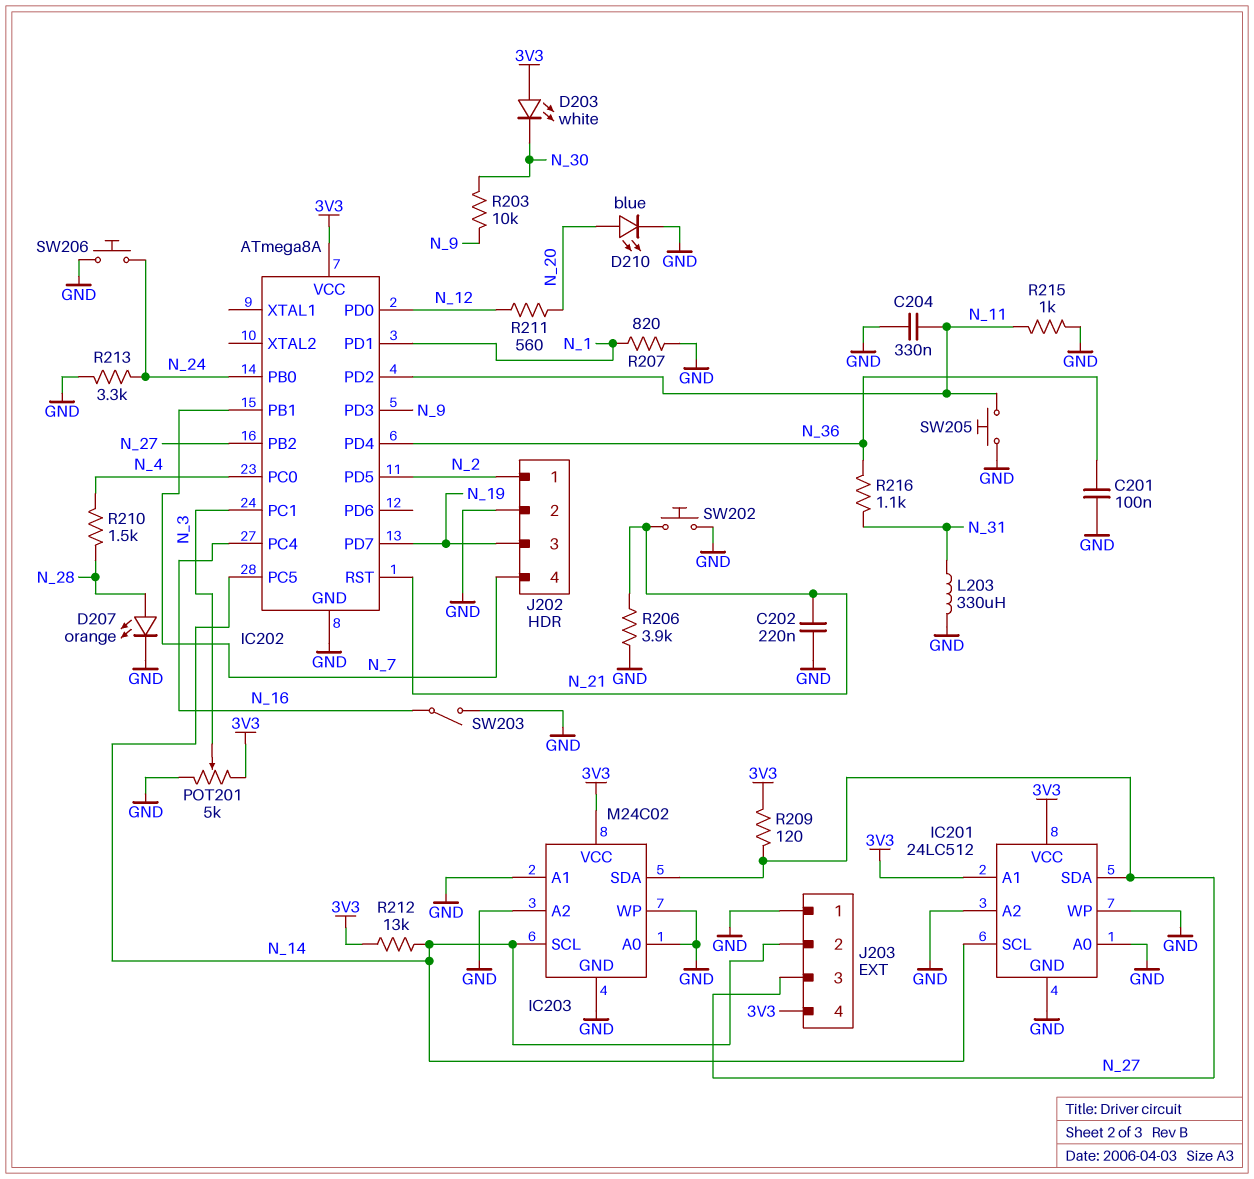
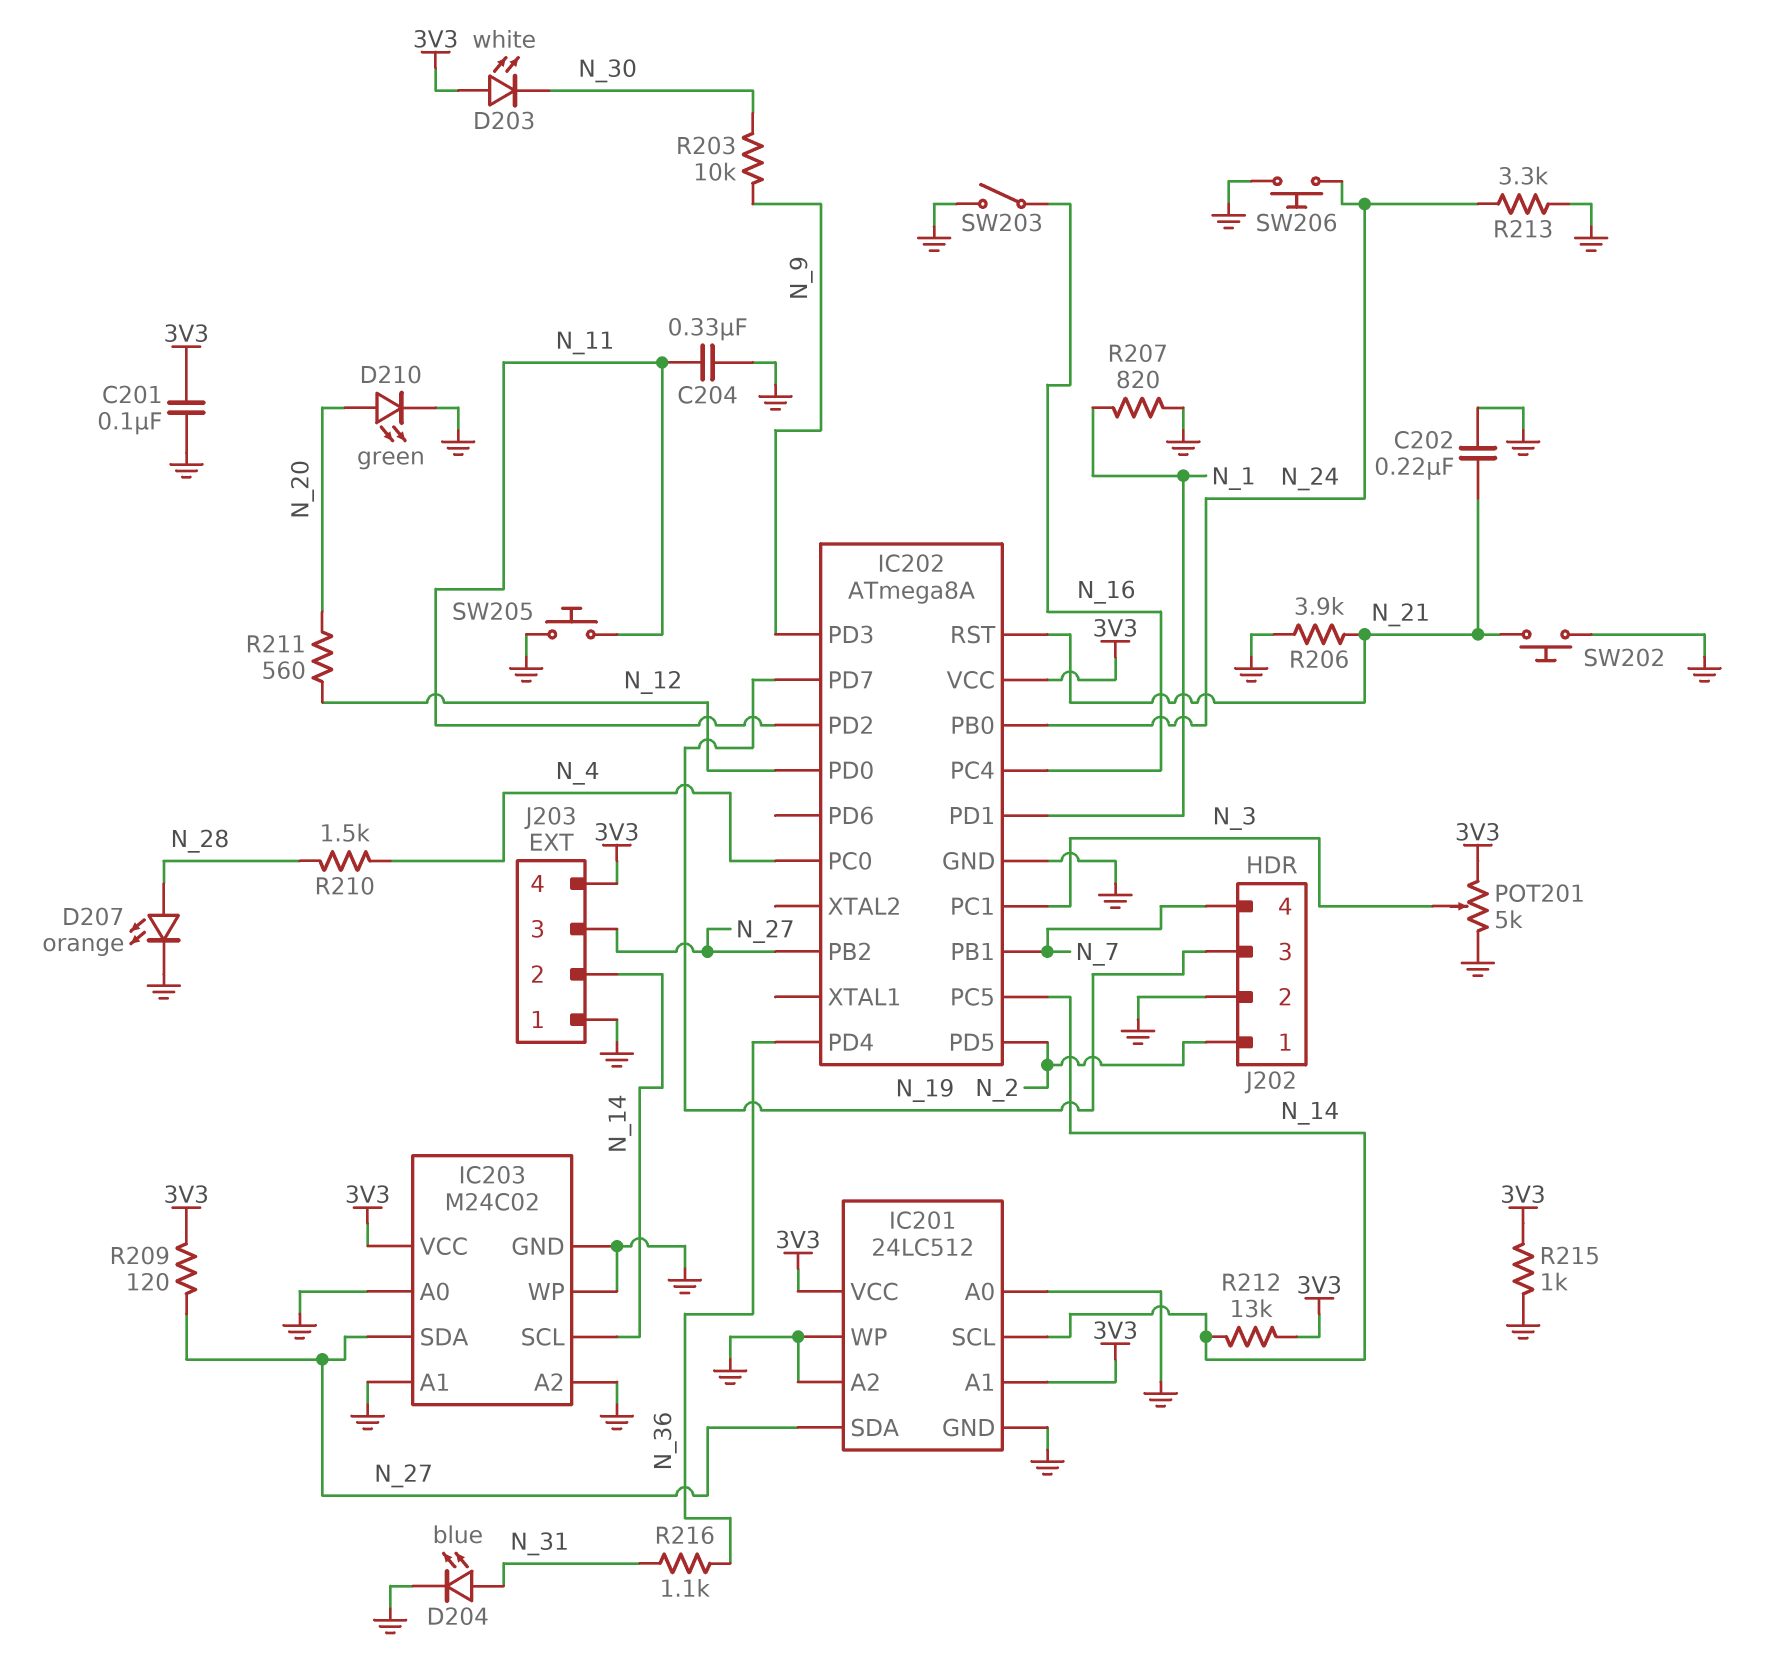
C201: 100nF (GND, N_36) -> 100nF (3V3, GND)
D204: none -> LED blue (A N_31, K GND)
D210: LED blue (A N_20, K GND) -> LED green (A N_20, K GND)
L203: 330uH (GND, N_31) -> none
R215: 1k (GND, N_11) -> 1k (3V3, GND)

